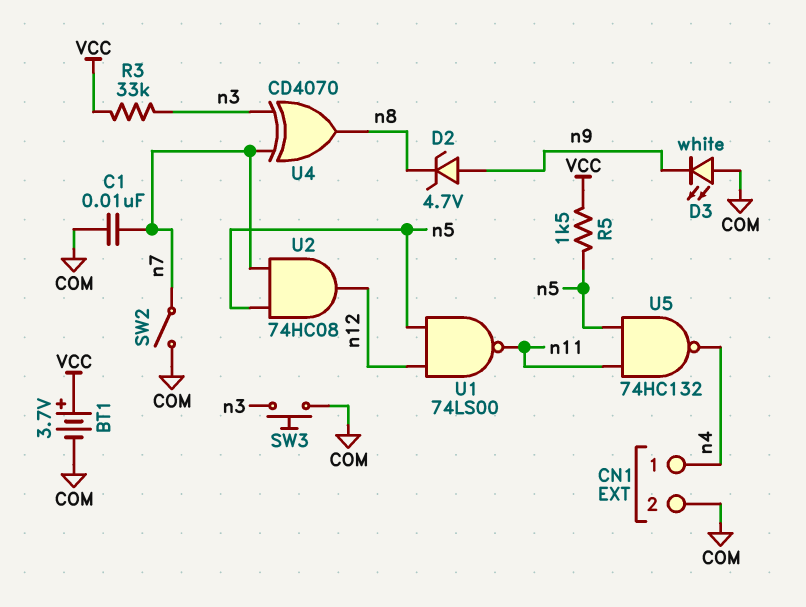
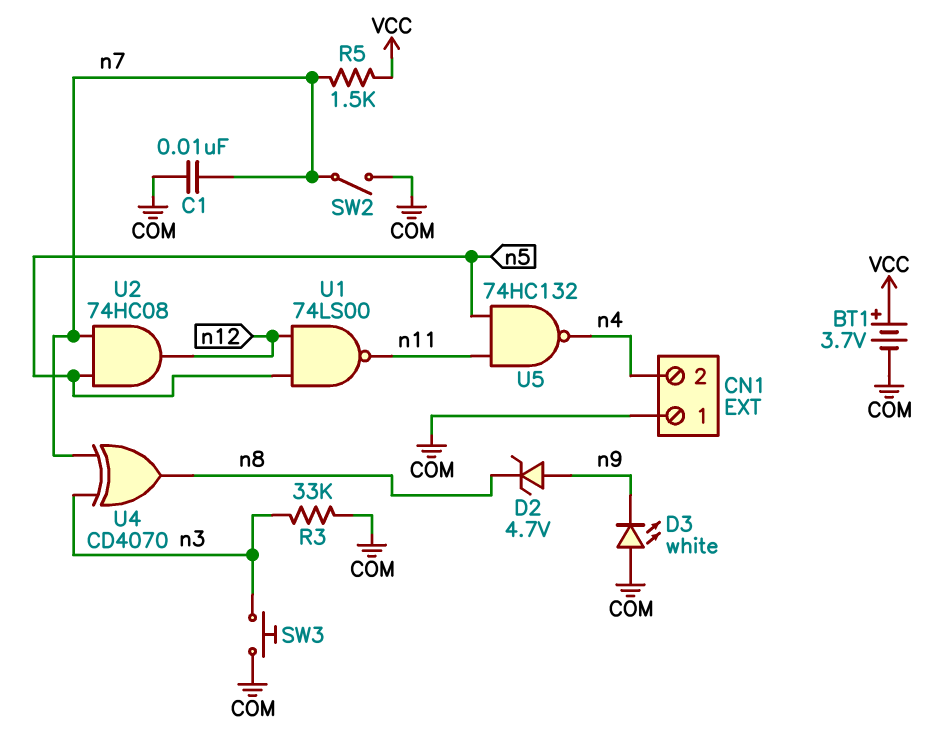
CN1 pin 1: n4 -> COM
CN1 pin 2: COM -> n4
R3: 33k (VCC, n3) -> 33k (COM, n3)
R5: 1.5k (VCC, n5) -> 1.5k (VCC, n7)

